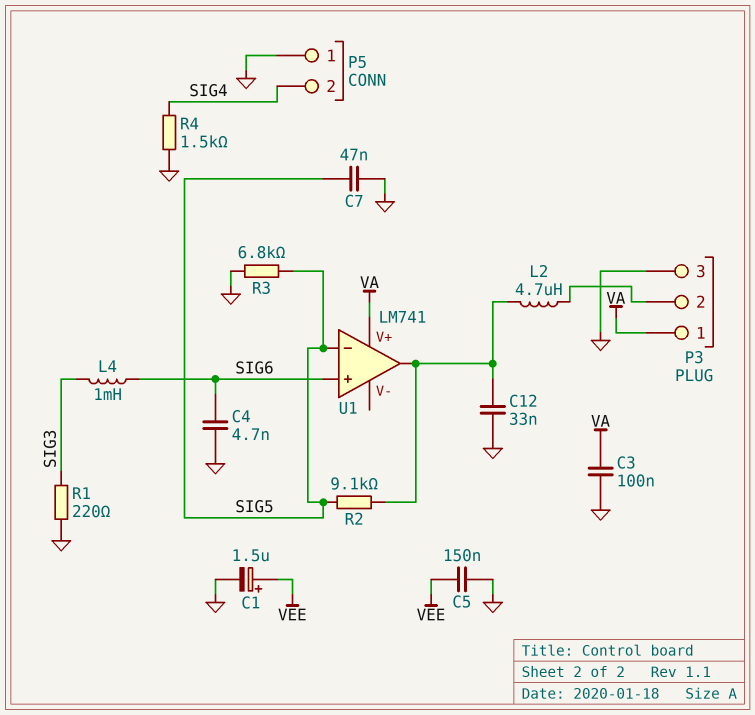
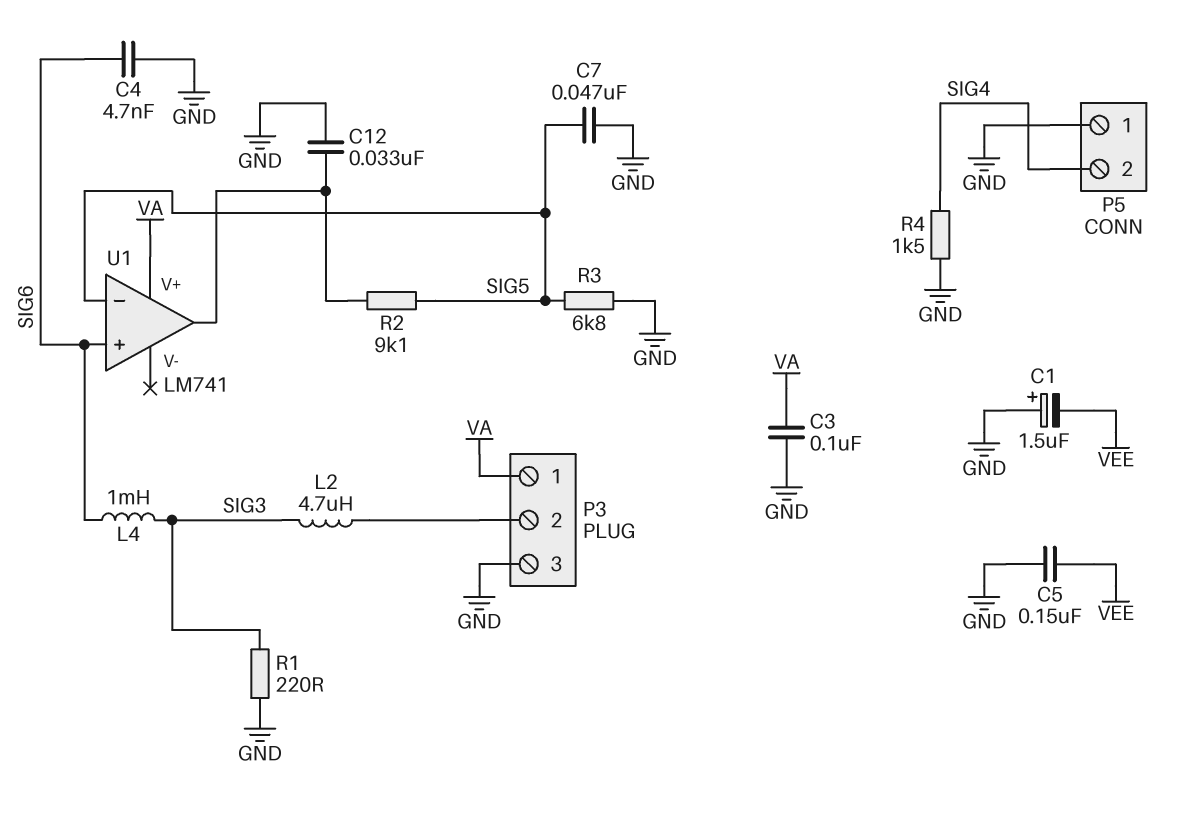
C1: 1.5uF (plus VEE, minus GND) -> 1.5uF (plus GND, minus VEE)
L2: 4.7uH (P3/2, U1/out) -> 4.7uH (P3/2, SIG3)

